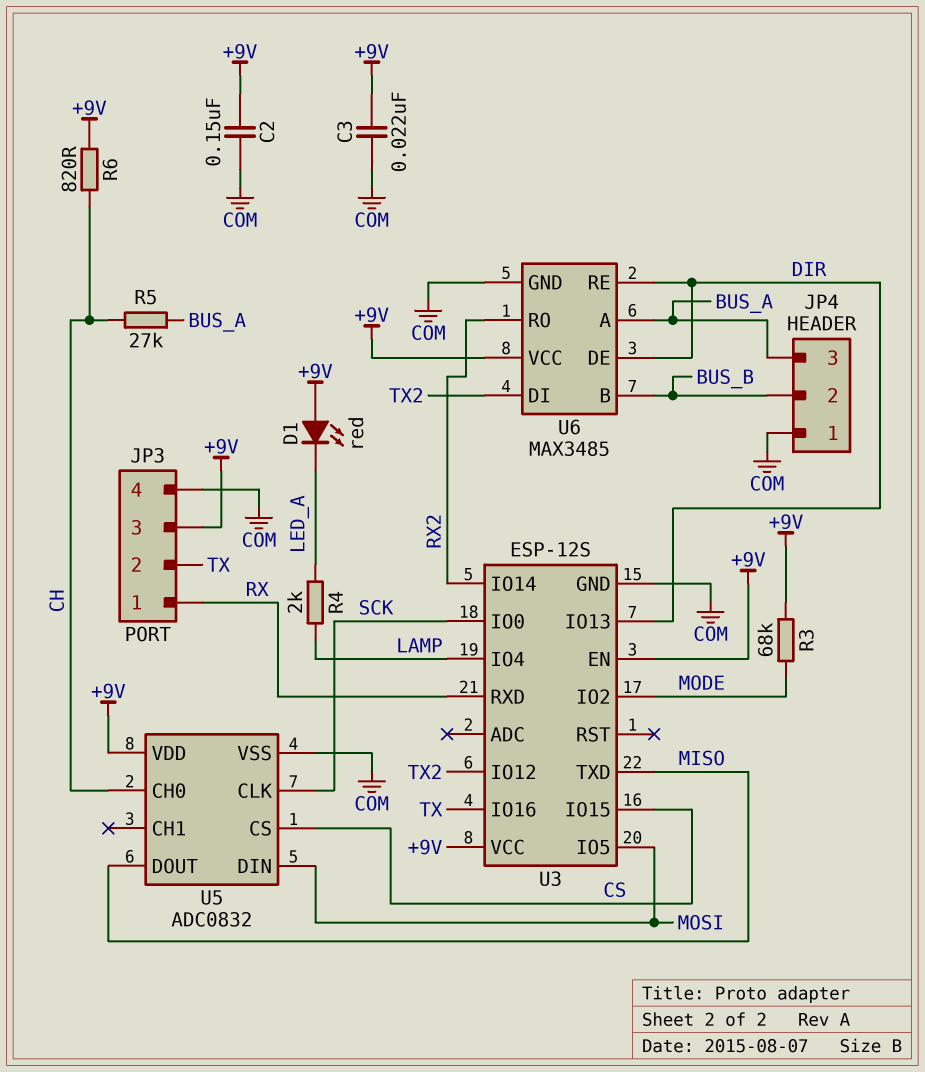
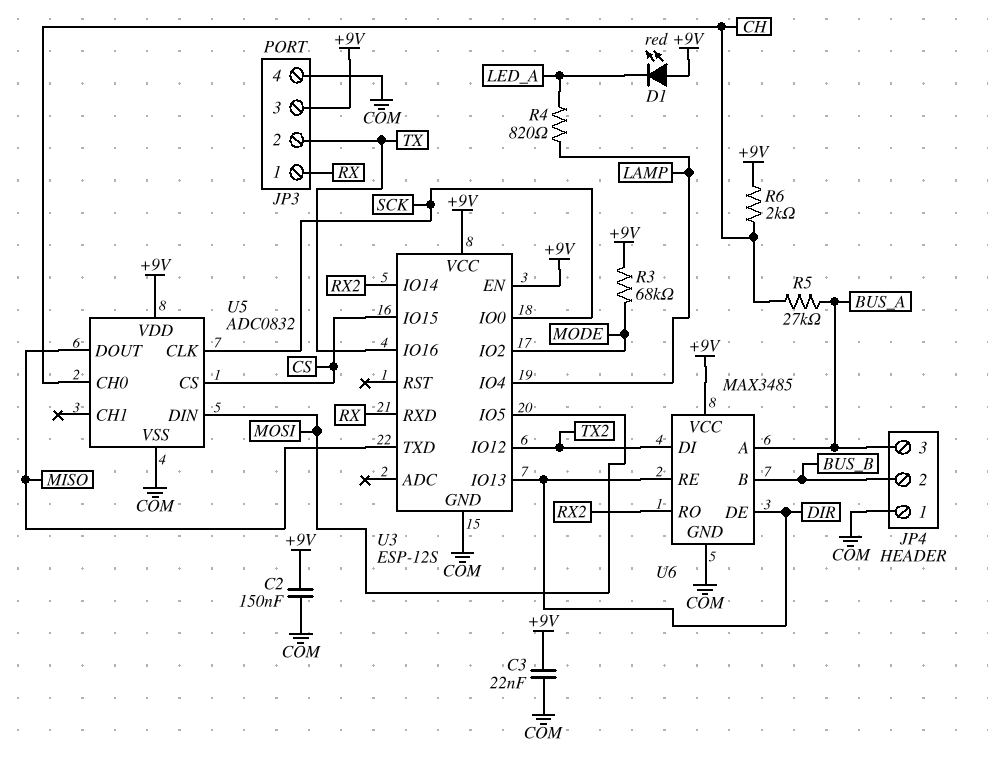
R4: 2k (LAMP, LED_A) -> 820 (LAMP, LED_A)
R6: 820 (+9V, CH) -> 2k (+9V, CH)

